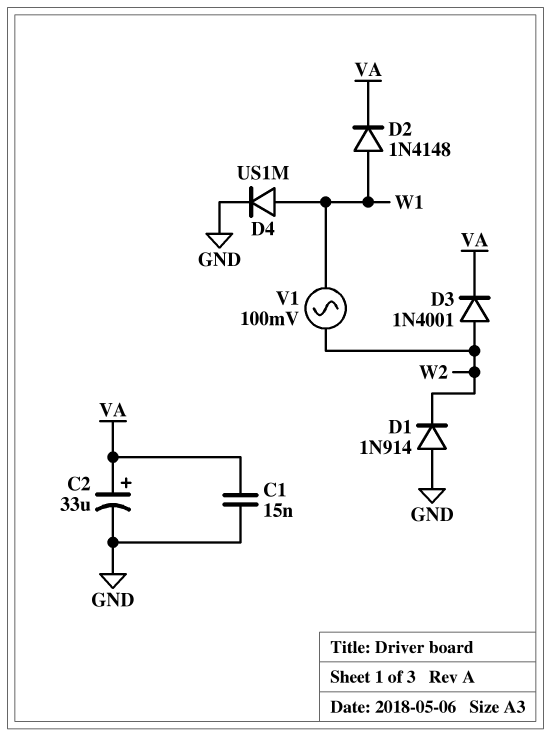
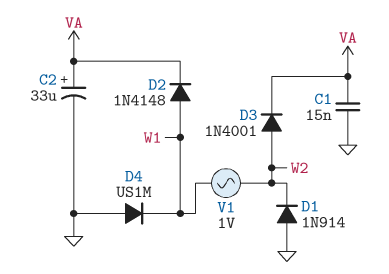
D4: diode US1M (A W1, K GND) -> diode US1M (A GND, K W1)
V1: AC 100mV (W1, W2) -> AC 1V (W1, W2)

